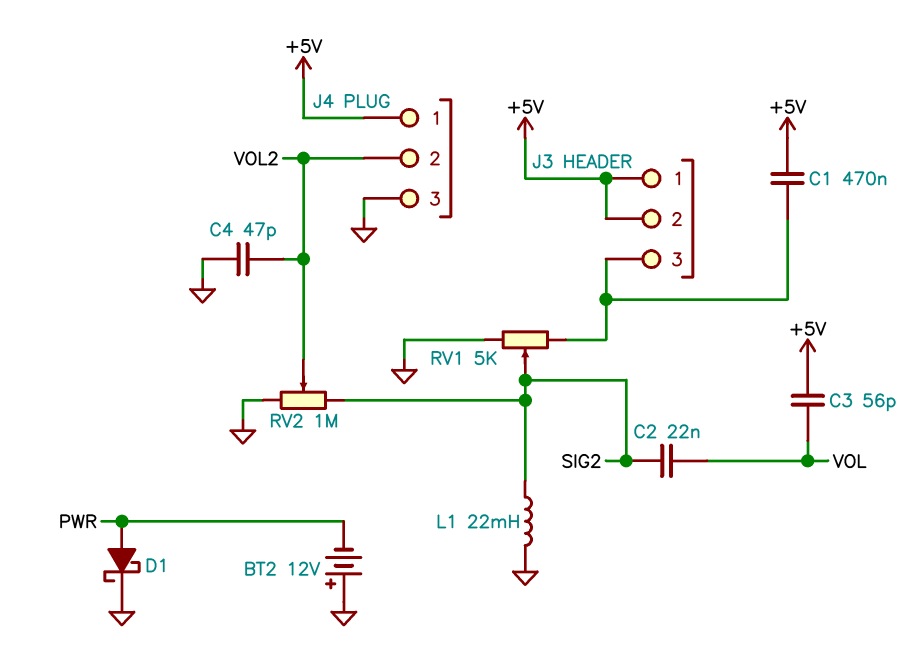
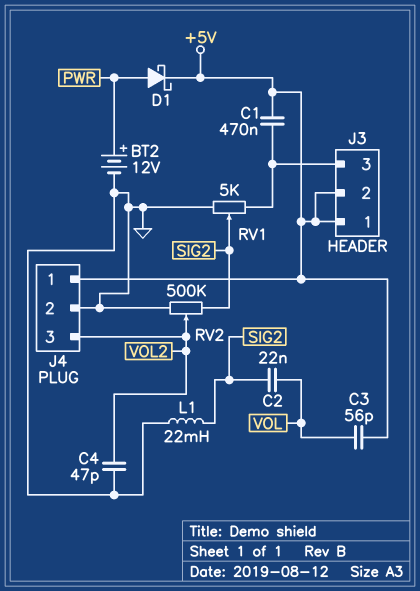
BT2: 12V (plus GND, minus PWR) -> 12V (plus PWR, minus GND)
D1: schottky (A PWR, K GND) -> schottky (A PWR, K +5V)
J4 pin 2: VOL2 -> GND
J4 pin 3: GND -> VOL2
RV2: 1M (GND, SIG2, wiper VOL2) -> 500k (GND, SIG2, wiper VOL2)

